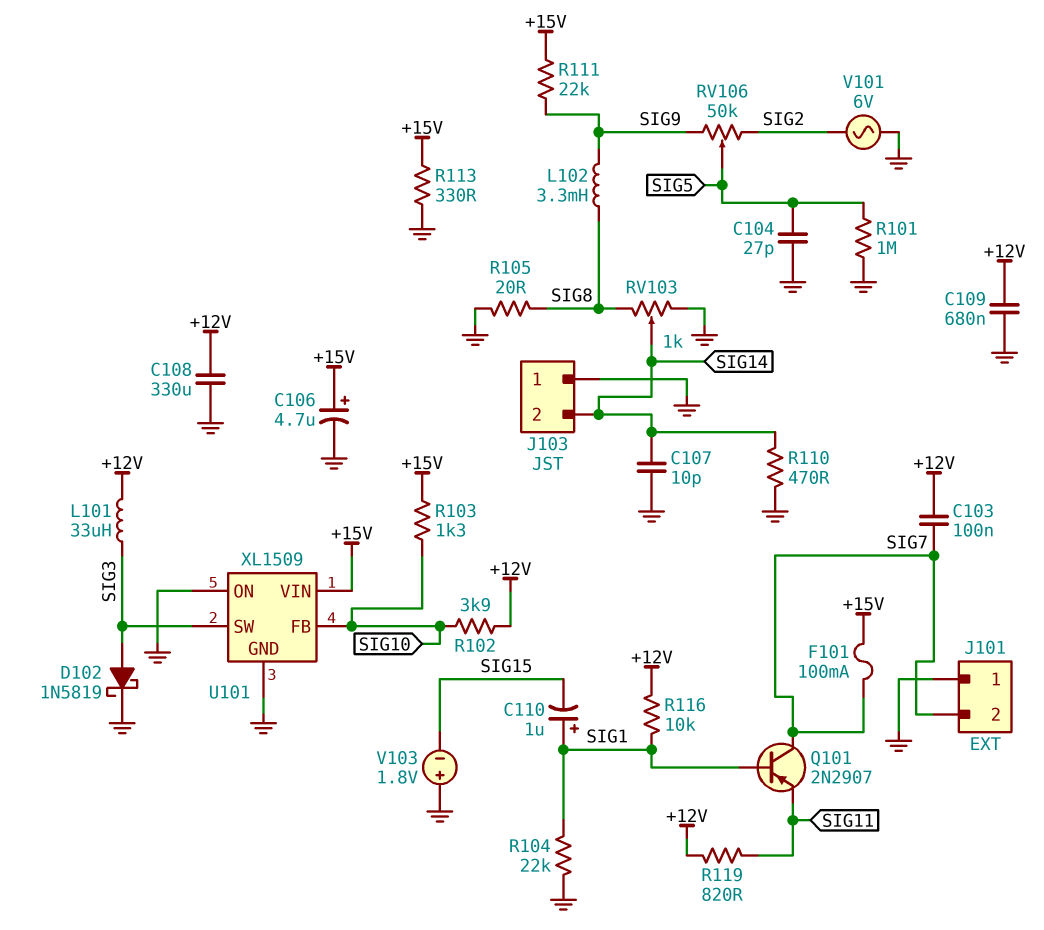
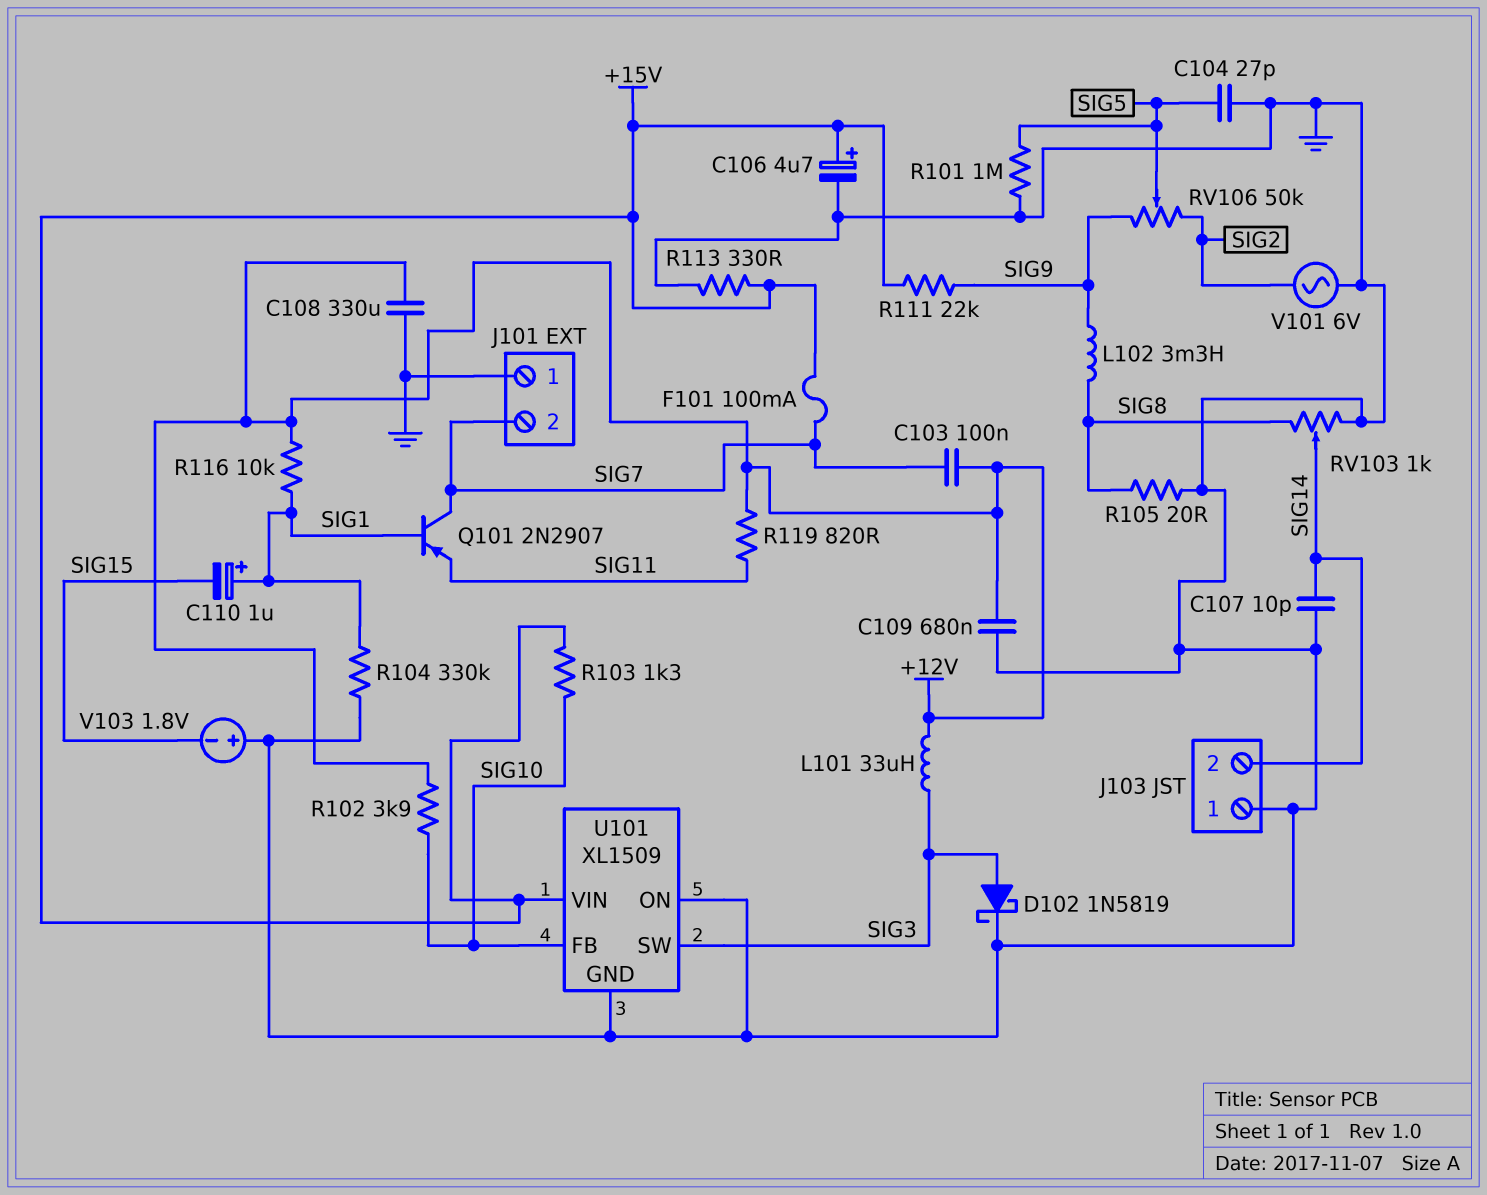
R104: 22k (GND, SIG1) -> 330k (GND, SIG1)
R110: 470 (GND, SIG14) -> none

